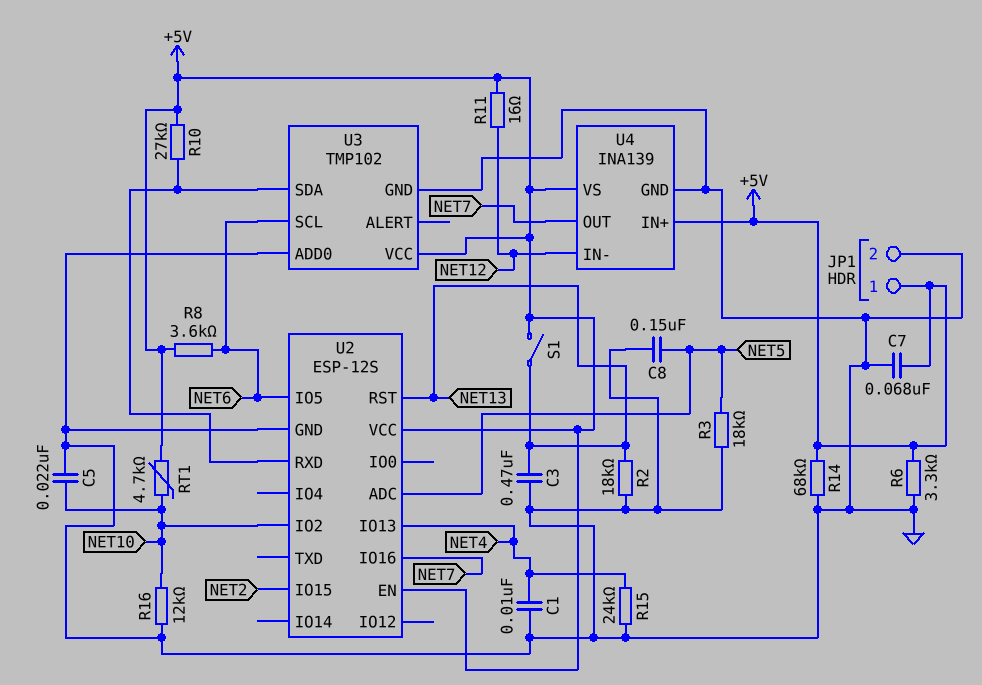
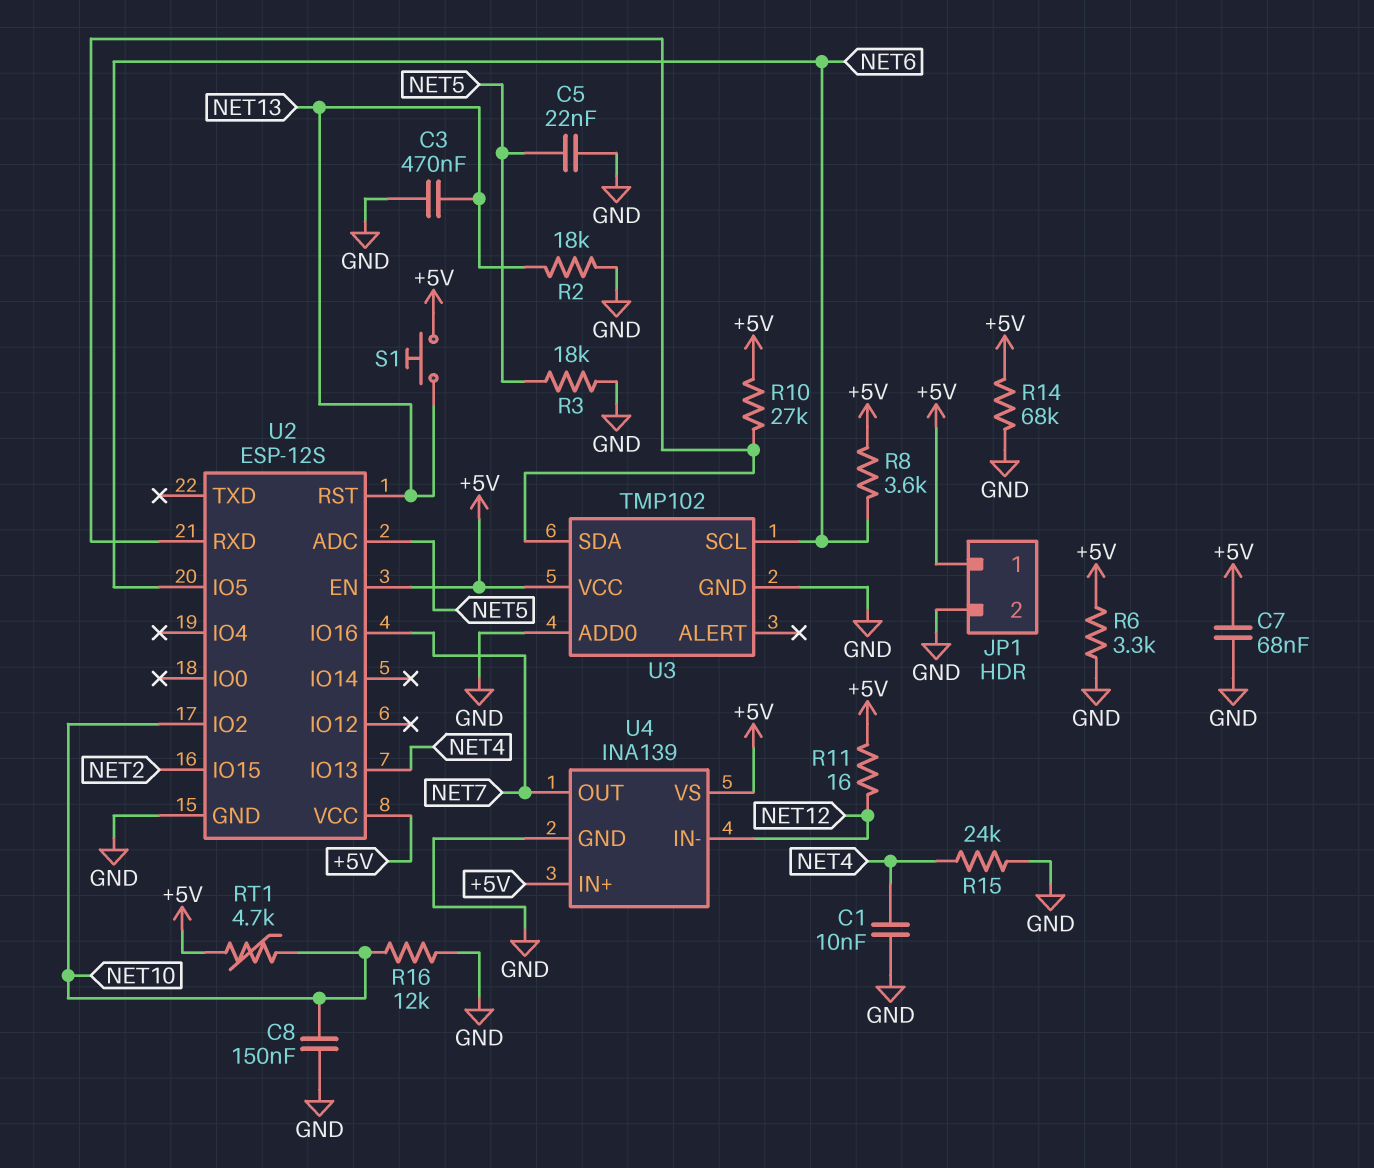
C5: 22nF (GND, NET10) -> 22nF (GND, NET5)
C8: 150nF (GND, NET5) -> 150nF (GND, NET10)
S1: switch (+5V, NET13) -> button (+5V, NET13)

